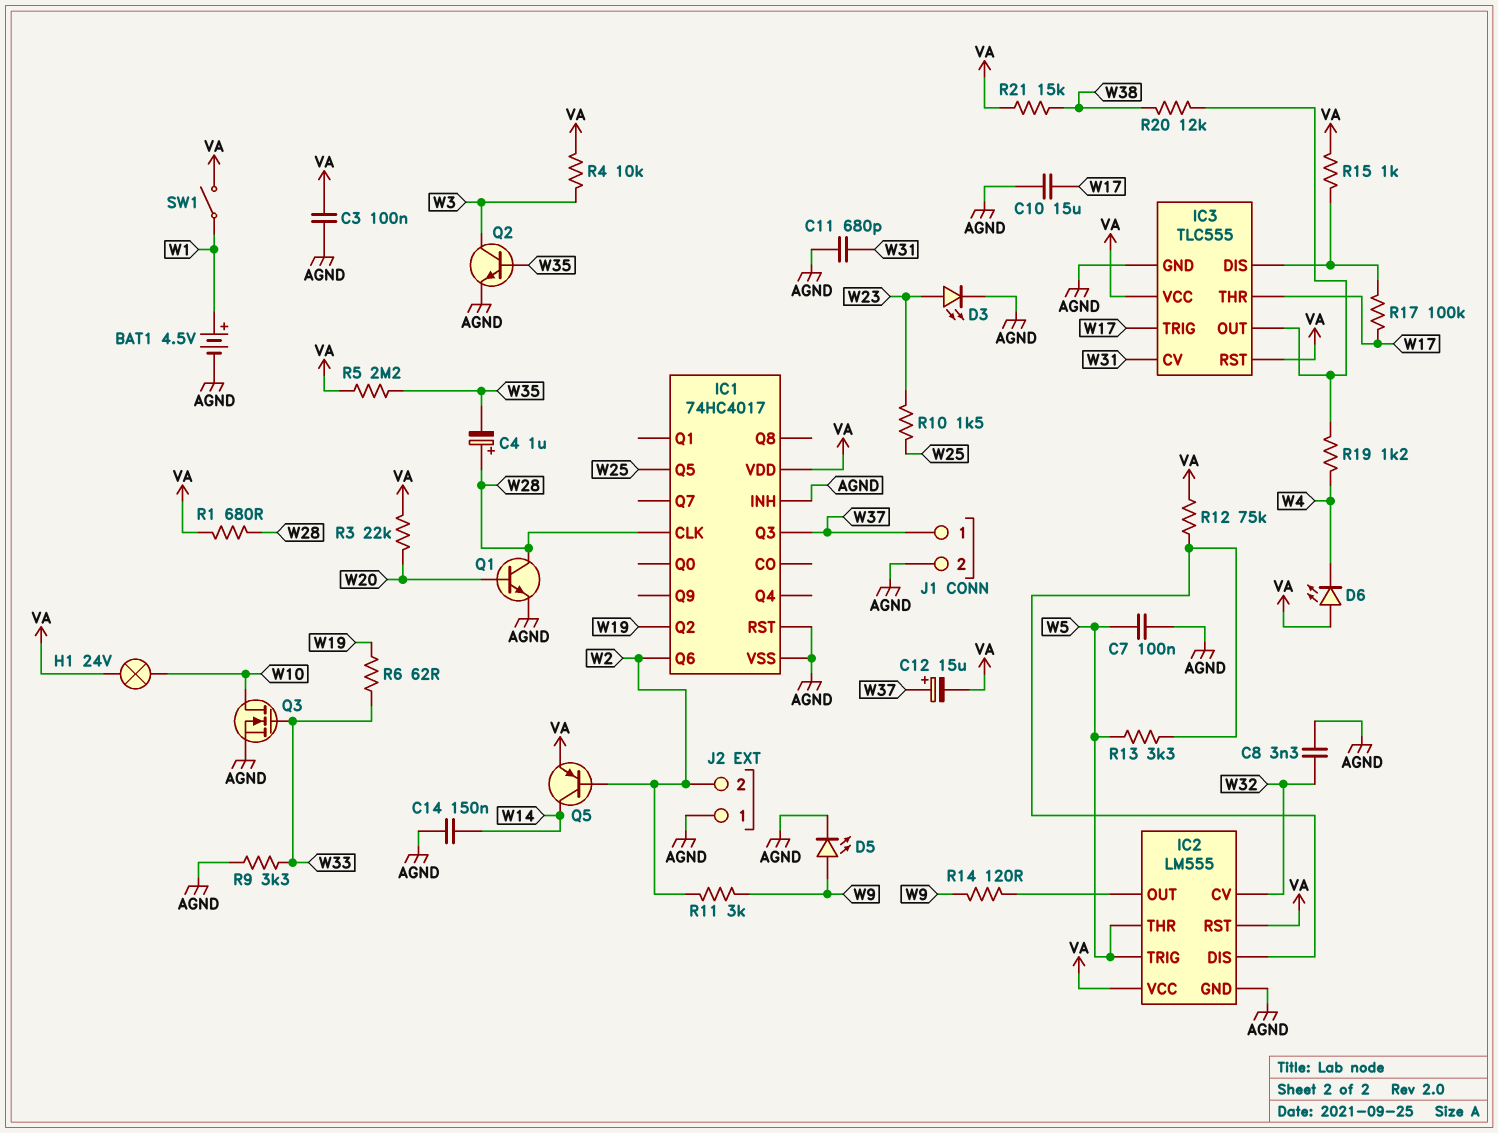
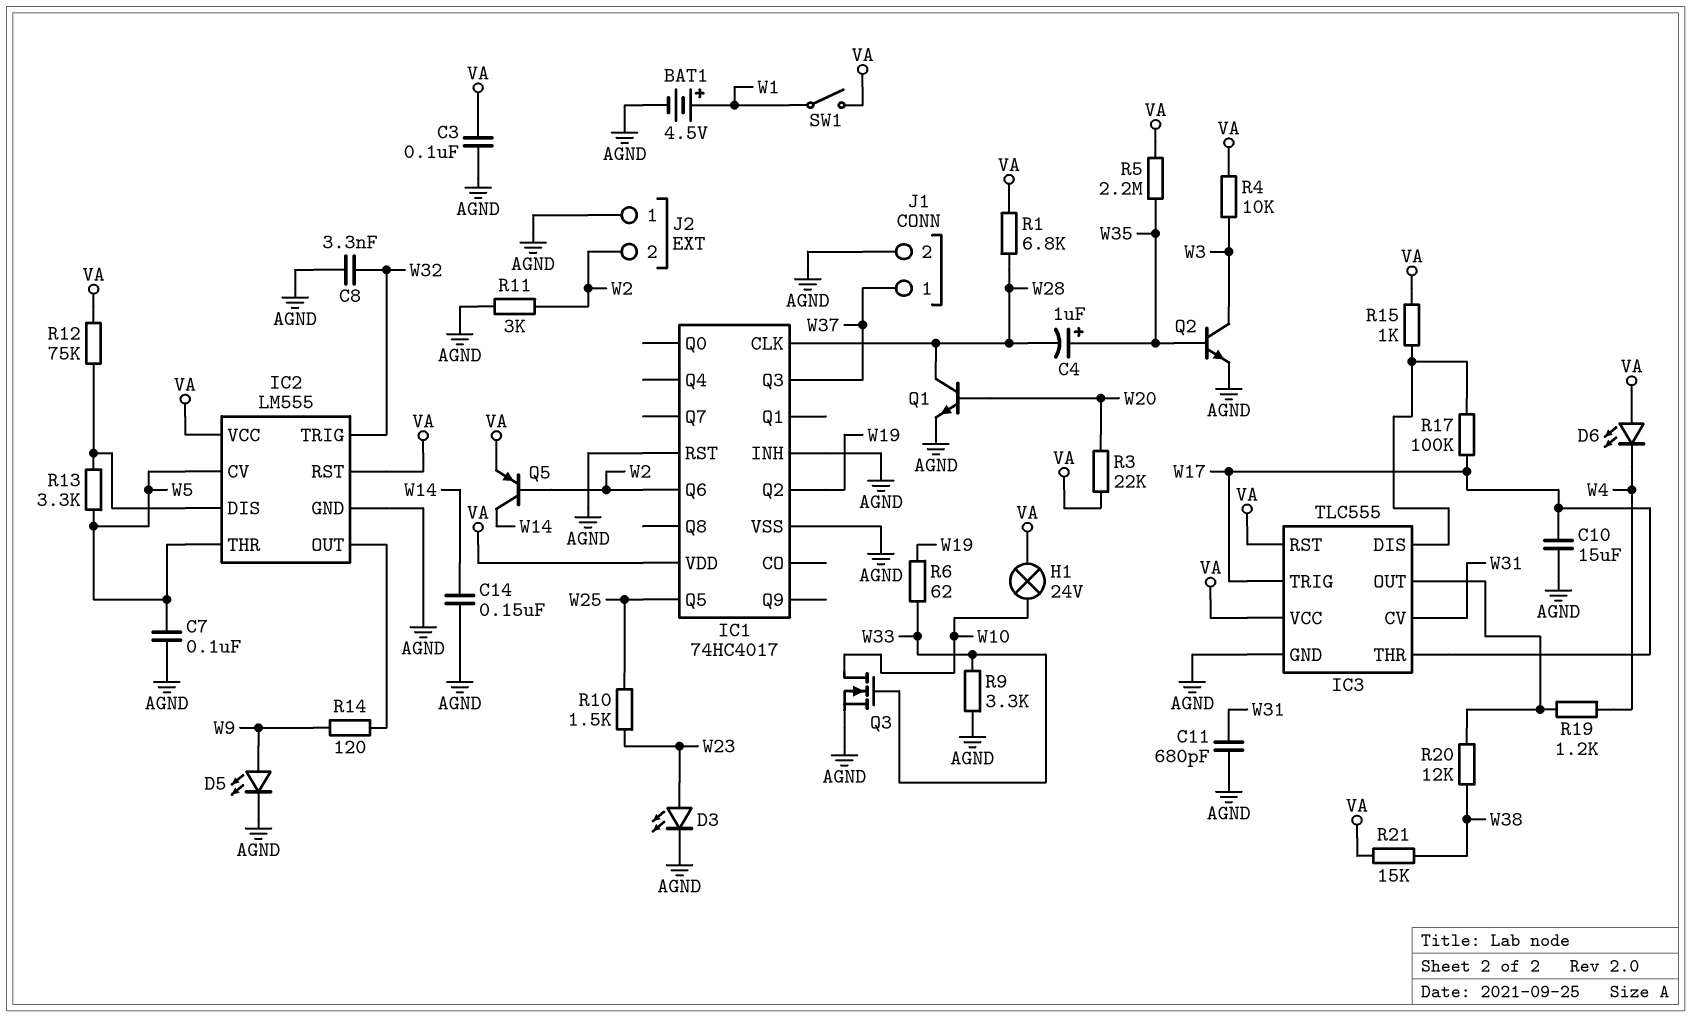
C4: 1uF (plus W28, minus W35) -> 1uF (plus W35, minus W28)
C12: 15uF (plus W37, minus VA) -> none
IC2 pin CV: W32 -> W5
IC2 pin TRIG: W5 -> W32
R1: 680 (VA, W28) -> 6.8k (VA, W28)
R11: 3k (W2, W9) -> 3k (AGND, W2)

